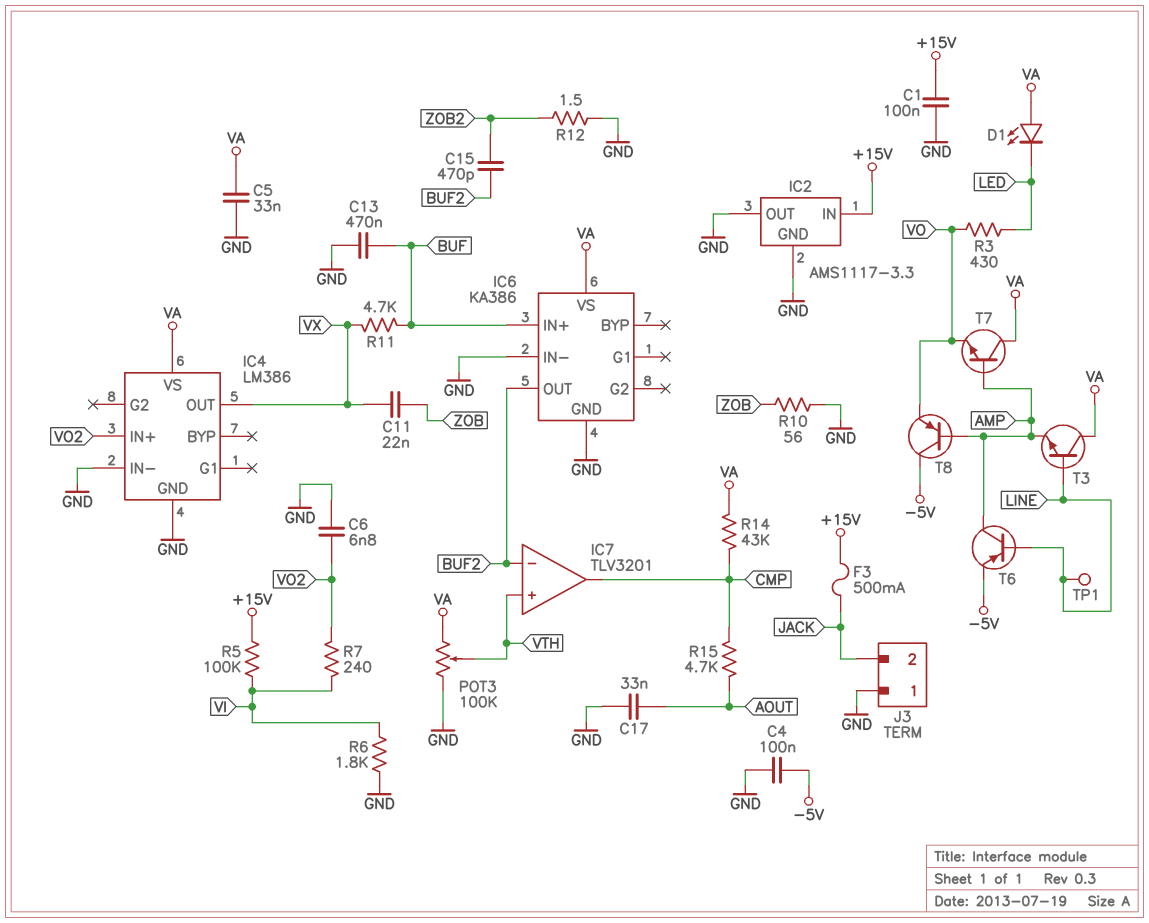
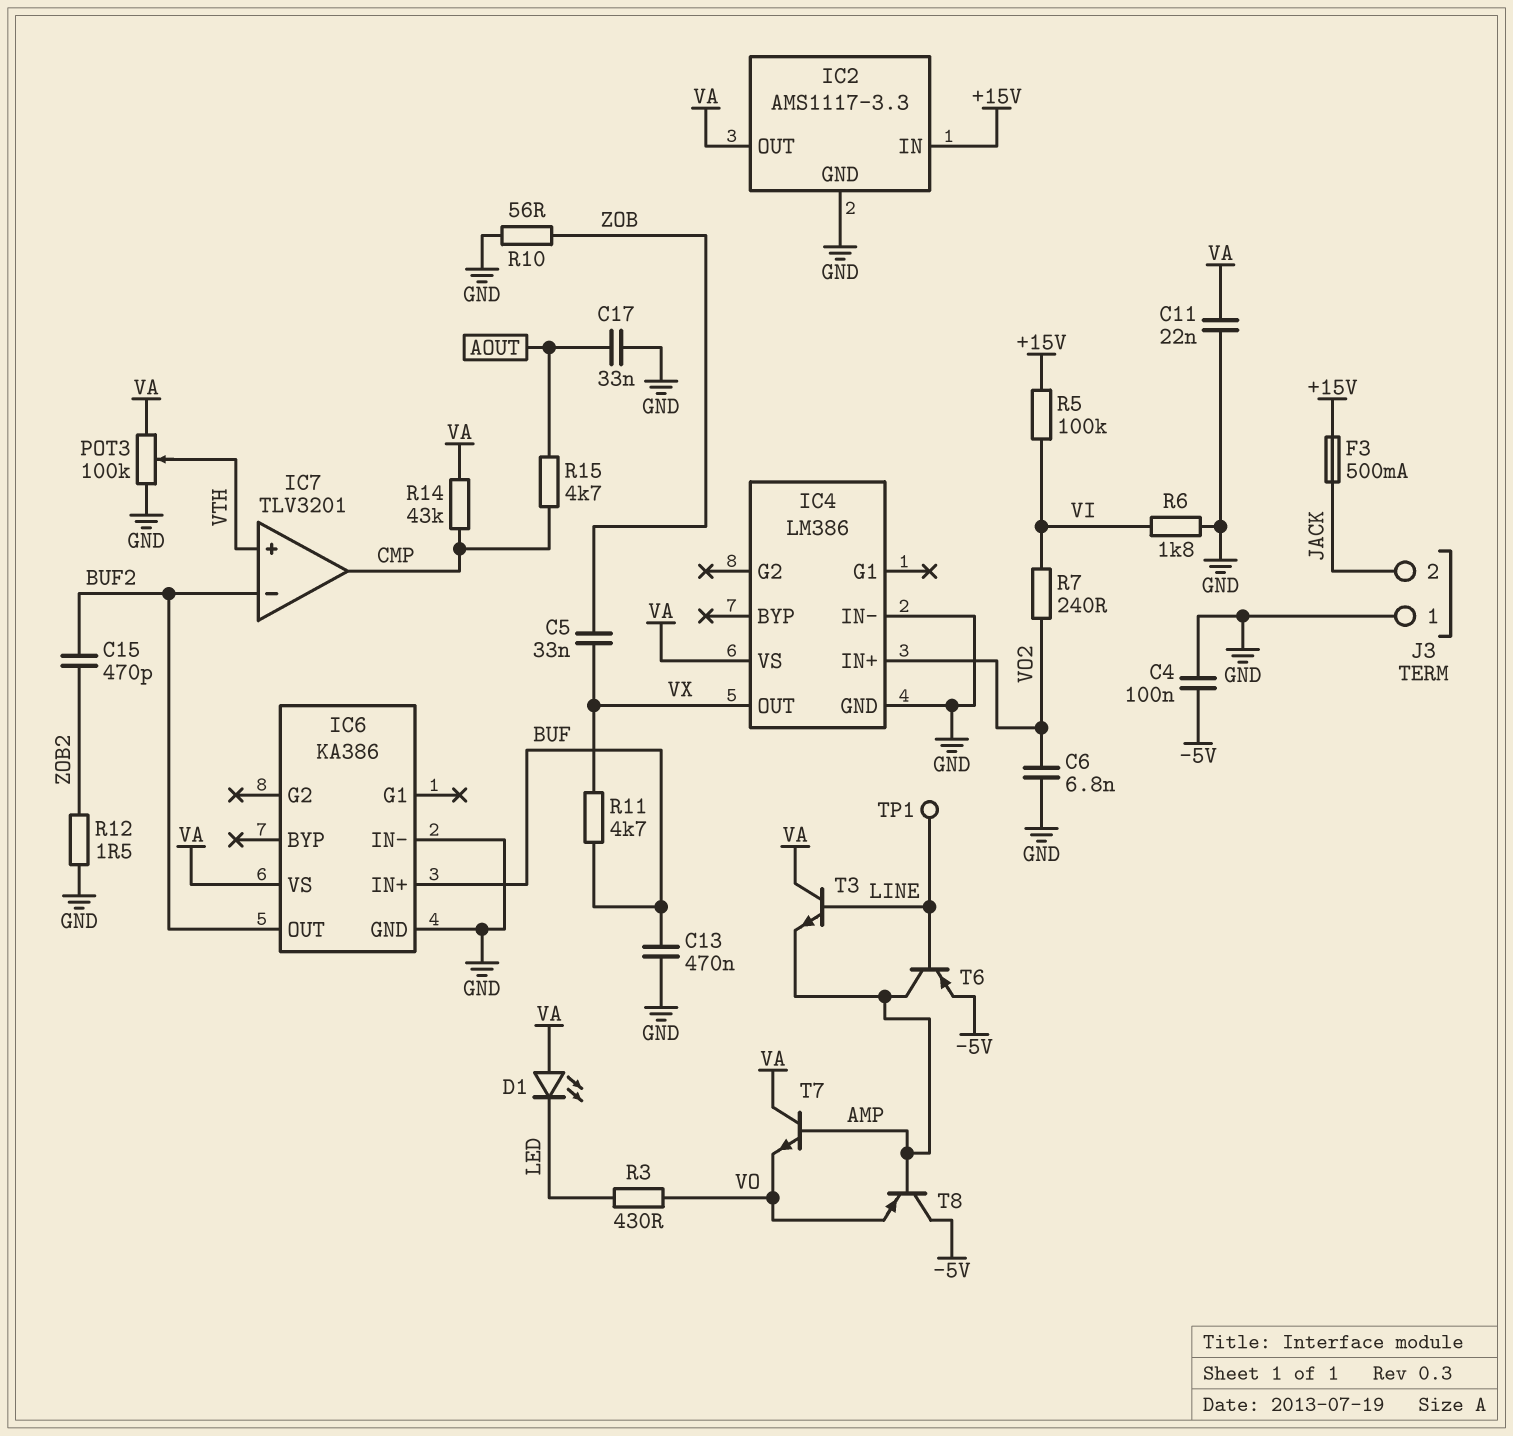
C1: 100nF (+15V, GND) -> none
C5: 33nF (GND, VA) -> 33nF (VX, ZOB)
C11: 22nF (VX, ZOB) -> 22nF (GND, VA)
IC2 pin OUT: GND -> VA

